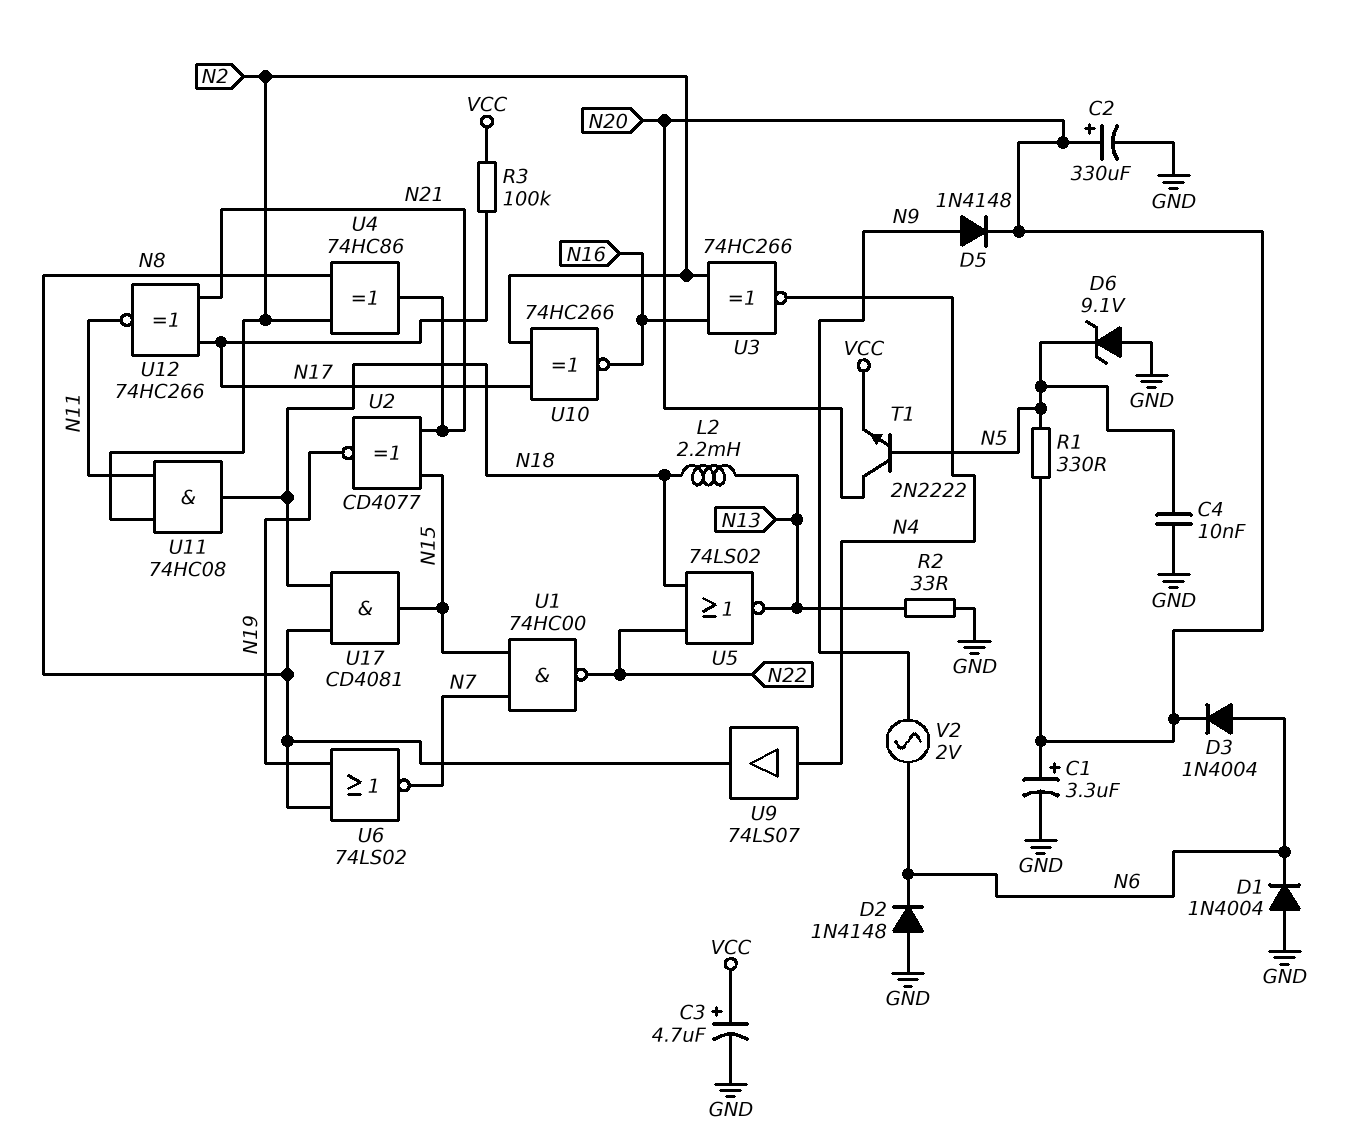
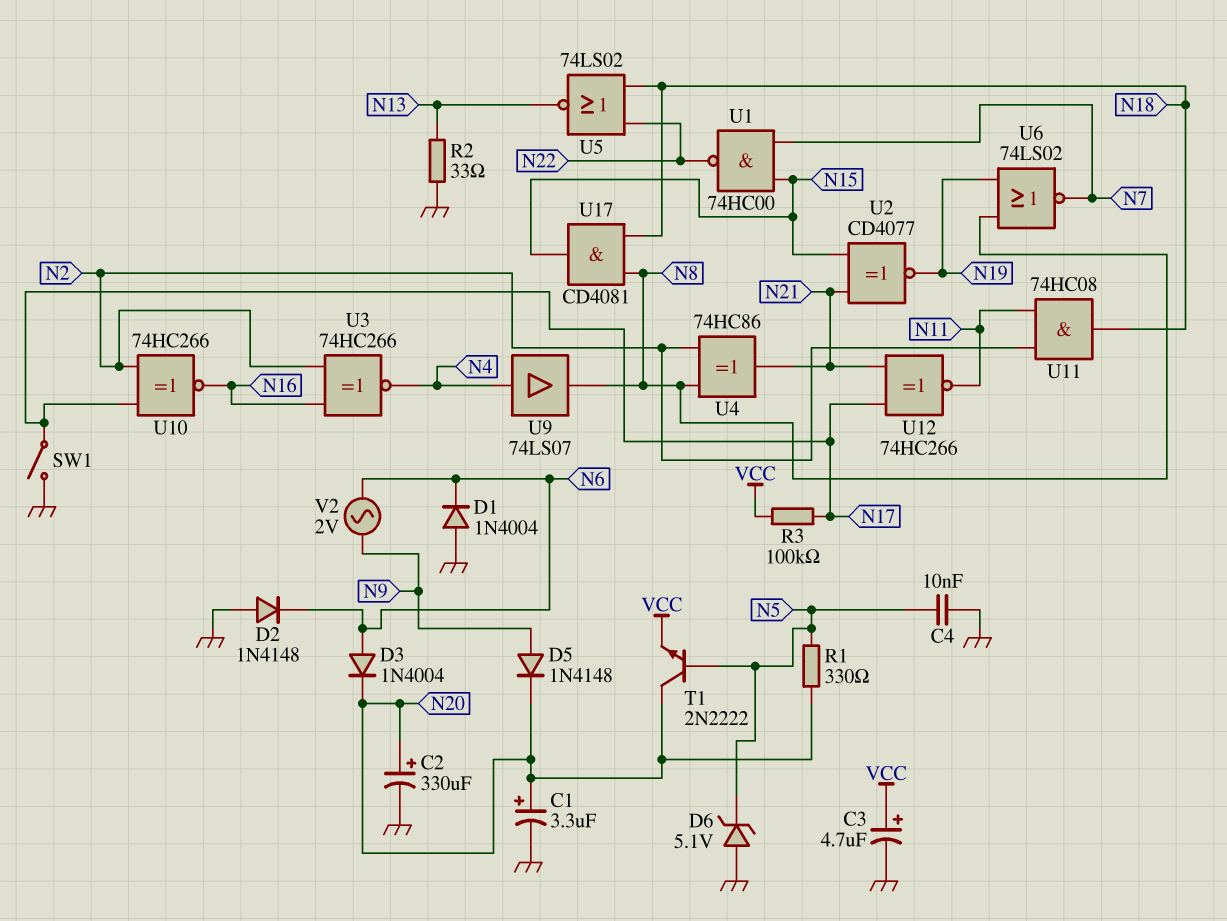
D6: zener 9.1V (A GND, K N5) -> zener 5.1V (A GND, K N5)
L2: 2.2mH (N13, N18) -> none
SW1: none -> switch (GND, N17)

